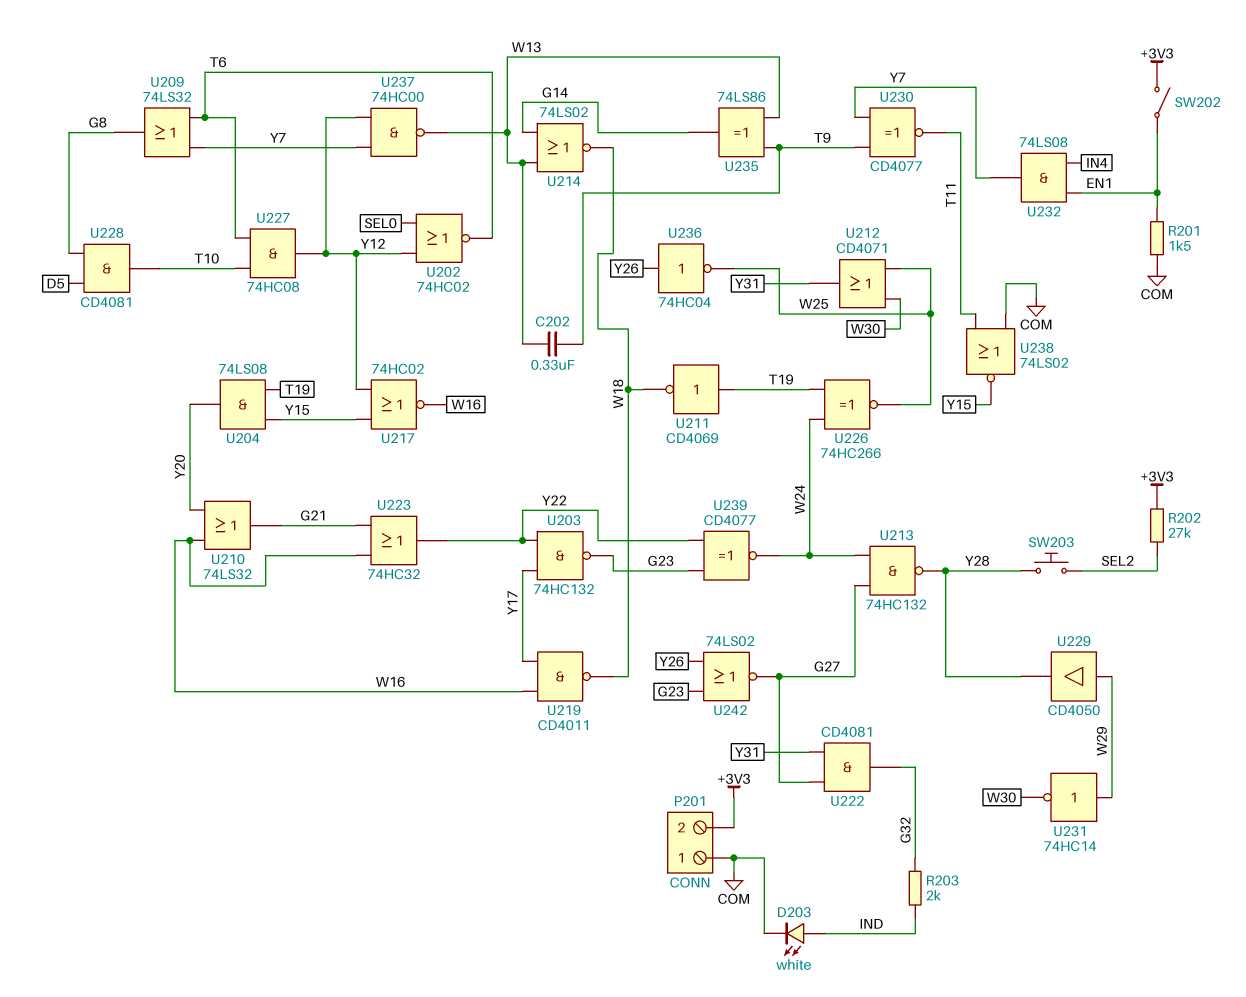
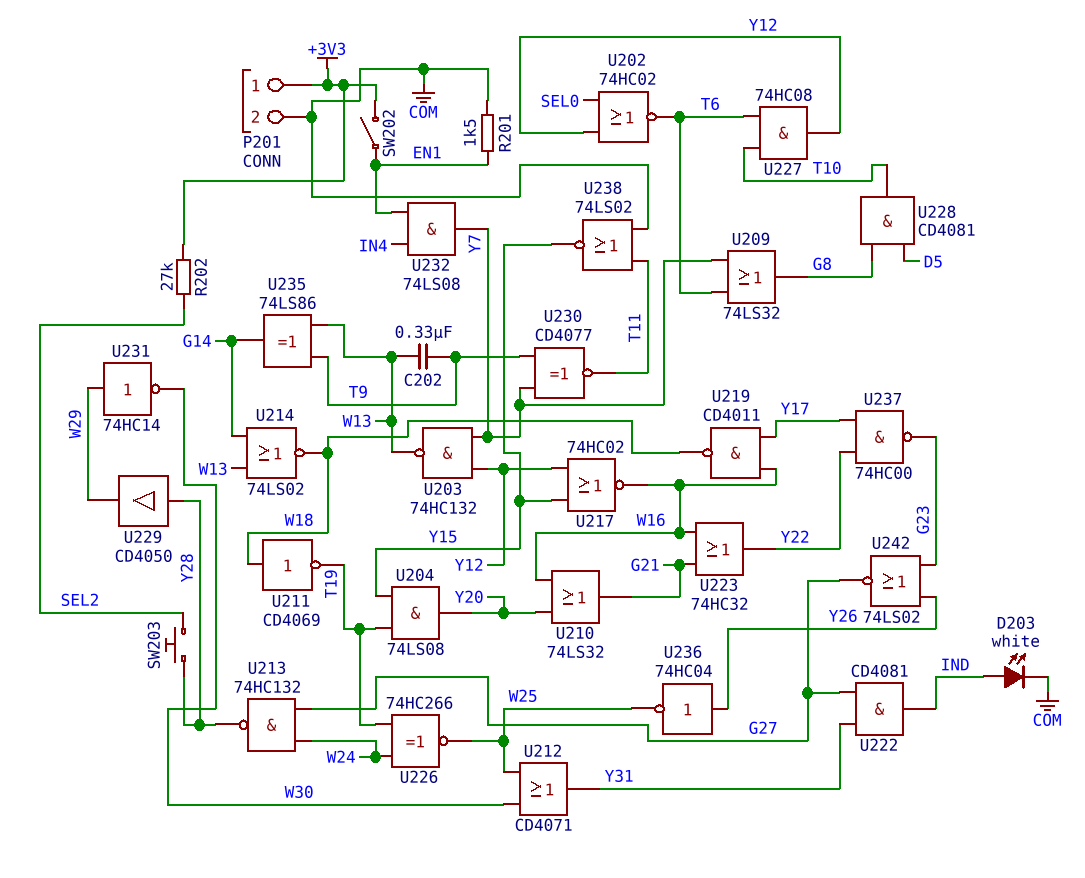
P201 pin 1: COM -> +3V3
P201 pin 2: +3V3 -> COM
R203: 2k (G32, IND) -> none
U203: NAND 74HC132 (in Y17, in Y22, out G23) -> NAND 74HC132 (in Y7, in Y12, out W13)
U211: NOT CD4069 (in T19, out W18) -> NOT CD4069 (in W18, out T19)
U222: AND CD4081 (in G27, in Y31, out G32) -> AND CD4081 (in G27, in Y31, out IND)
U229: buffer CD4050 (in W29, out Y28) -> buffer CD4050 (in Y28, out W29)
U237: NAND 74HC00 (in Y7, in Y12, out W13) -> NAND 74HC00 (in Y17, in Y22, out G23)
U239: XNOR CD4077 (in G23, in Y22, out W24) -> none

